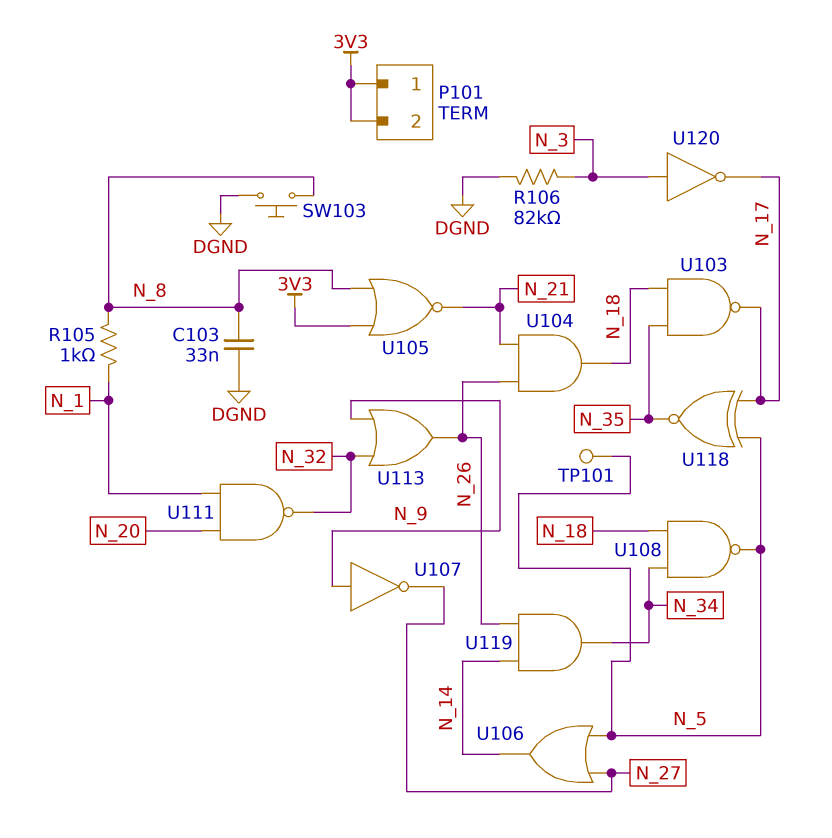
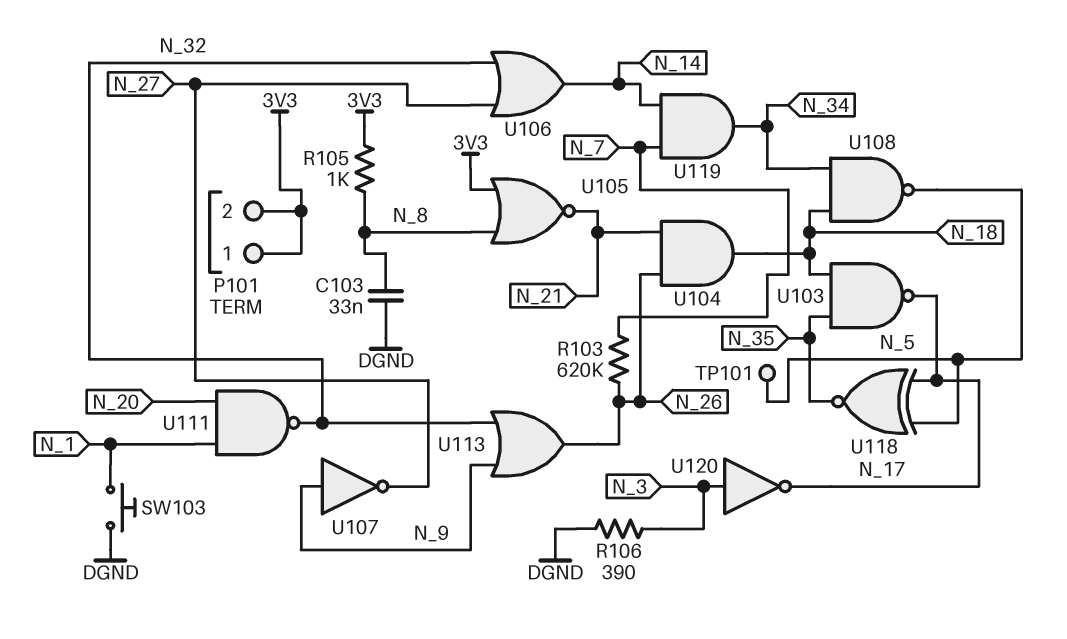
R103: none -> 620k (N_7, N_26)
R105: 1k (N_1, N_8) -> 1k (3V3, N_8)
R106: 82k (DGND, N_3) -> 390 (DGND, N_3)
SW103: button (DGND, N_8) -> button (DGND, N_1)
U106: OR (in N_5, in N_27, out N_14) -> OR (in N_27, in N_32, out N_14)
U119: AND (in N_14, in N_26, out N_34) -> AND (in N_7, in N_14, out N_34)

